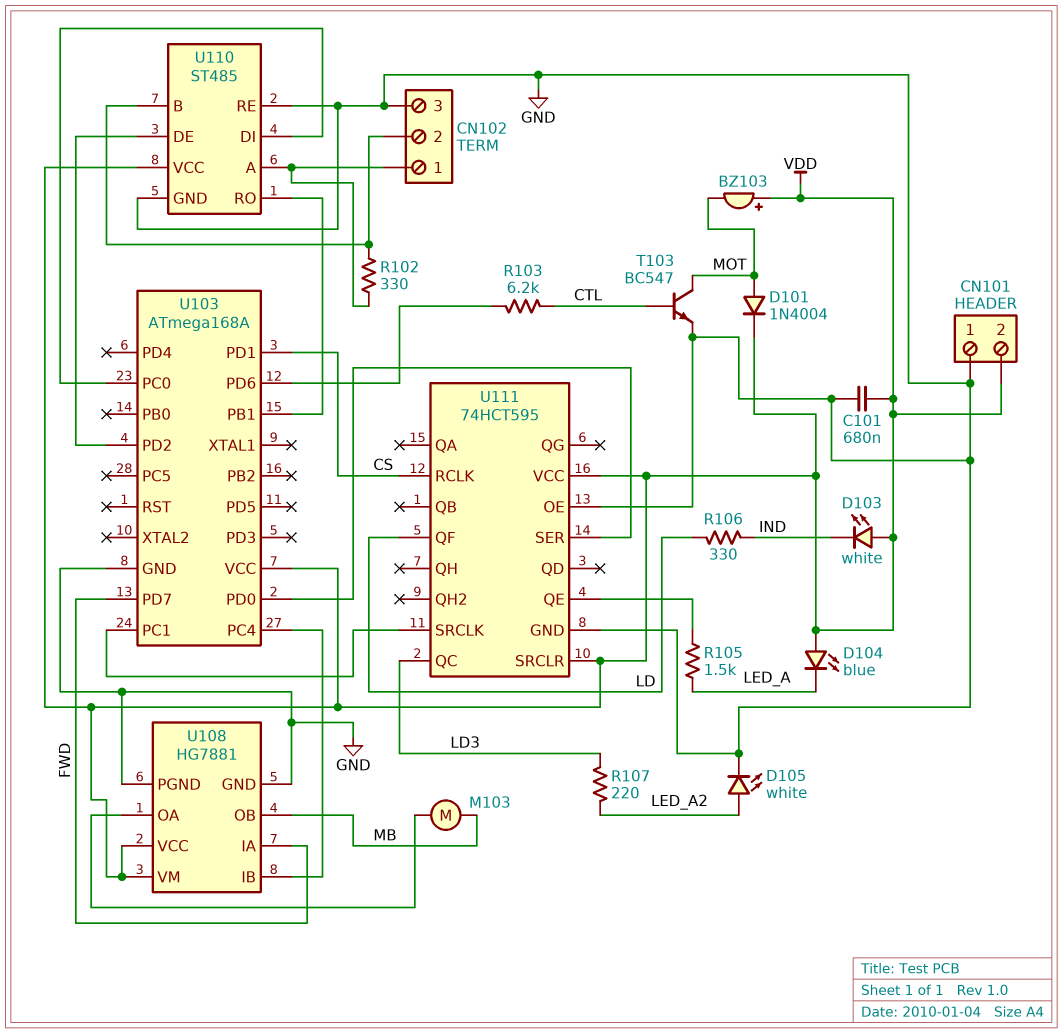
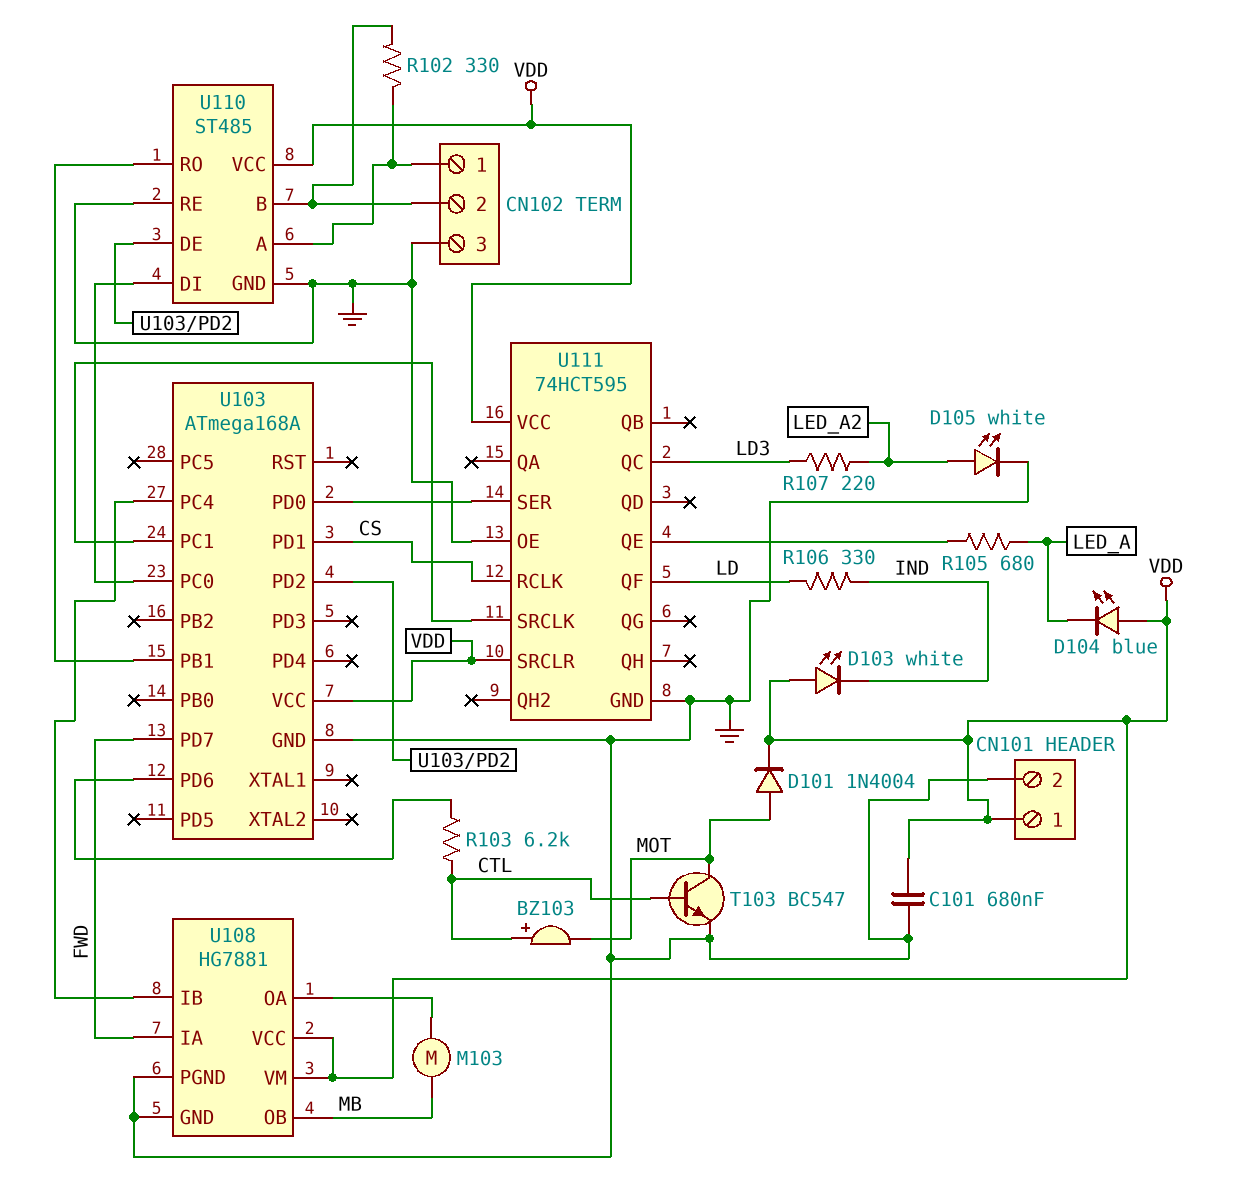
BZ103: buzzer (plus VDD, minus MOT) -> buzzer (plus CTL, minus MOT)
CN101 pin 1: GND -> VDD
CN101 pin 2: VDD -> GND
R105: 1.5k (LED_A, U111/QE) -> 680 (LED_A, U111/QE)

